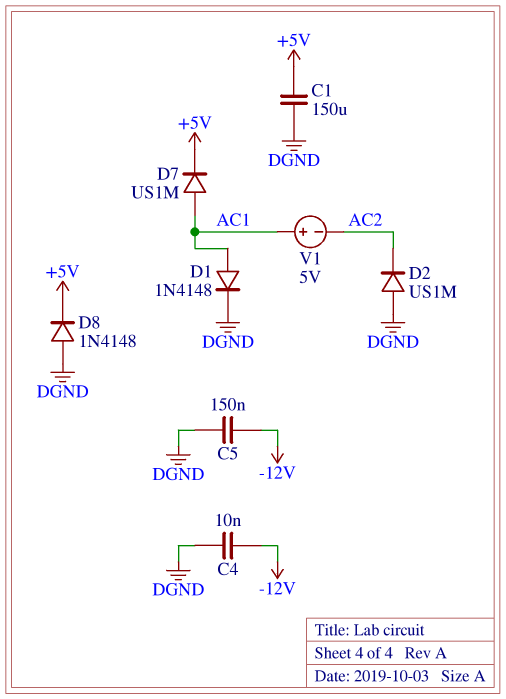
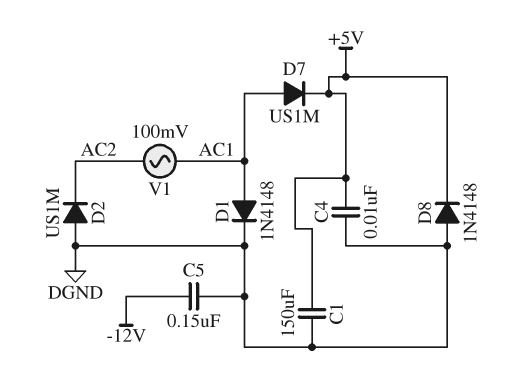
C4: 10nF (-12V, DGND) -> 10nF (+5V, DGND)
V1: 5V (plus AC1, minus AC2) -> AC 100mV (AC1, AC2)

